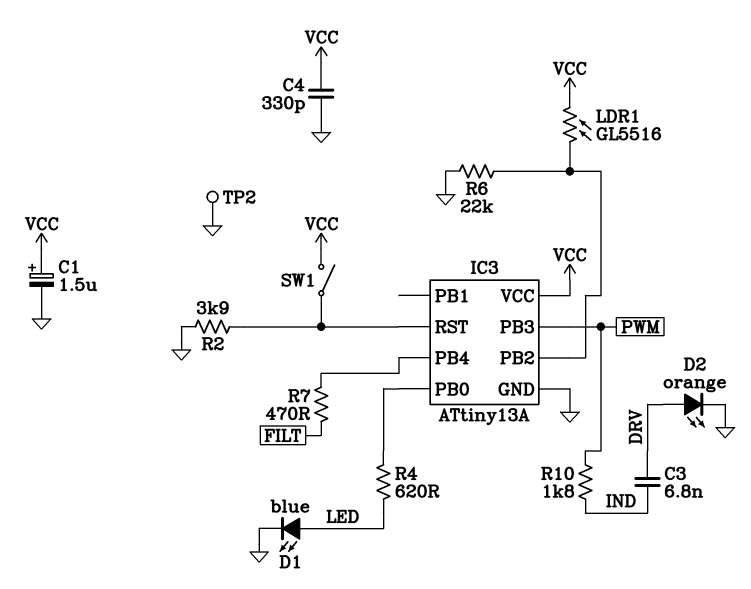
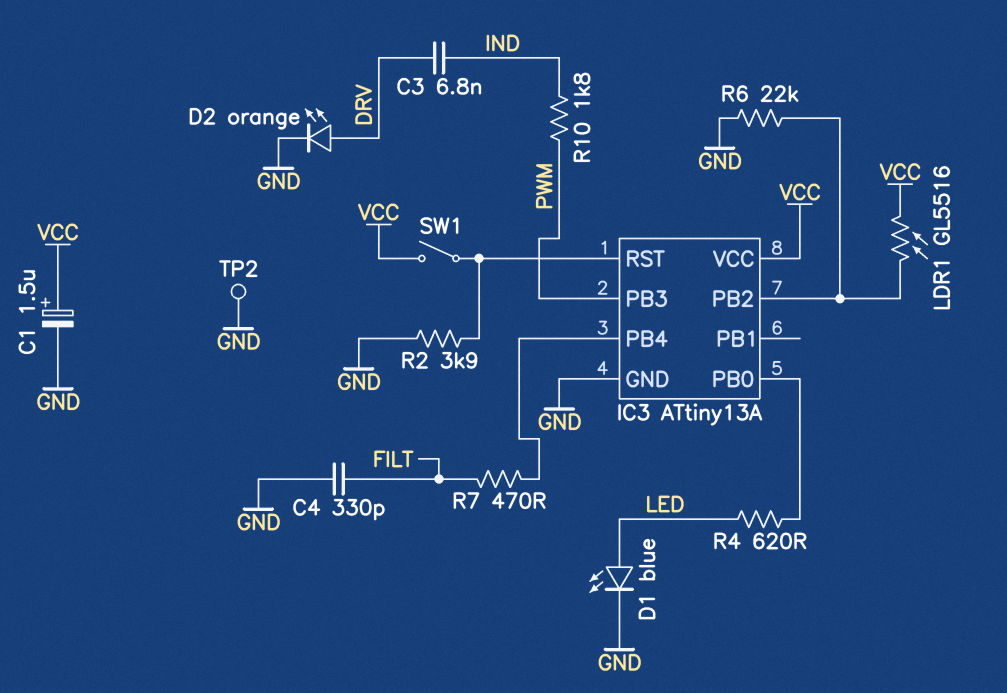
C4: 330pF (GND, VCC) -> 330pF (FILT, GND)

